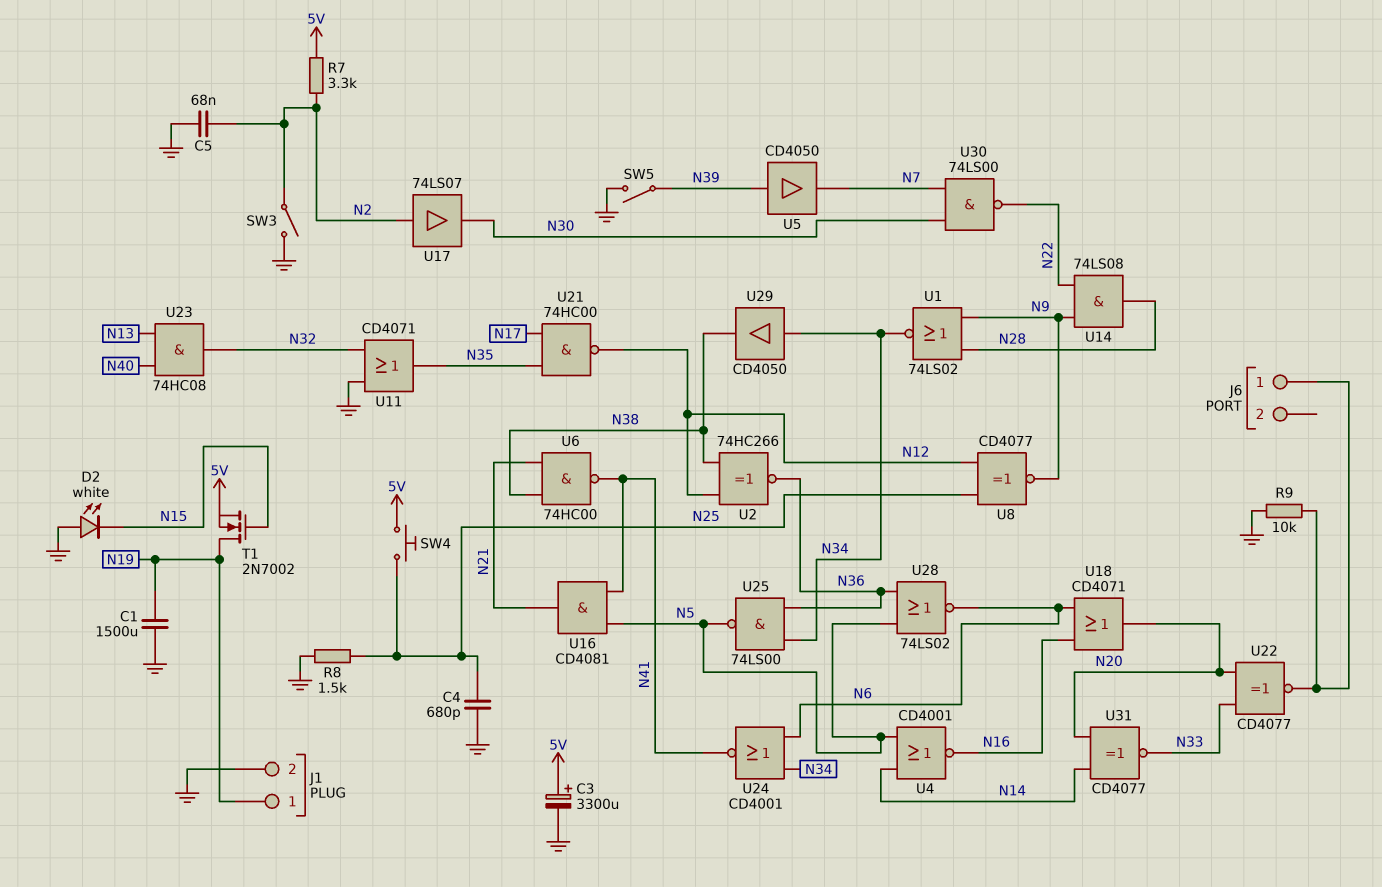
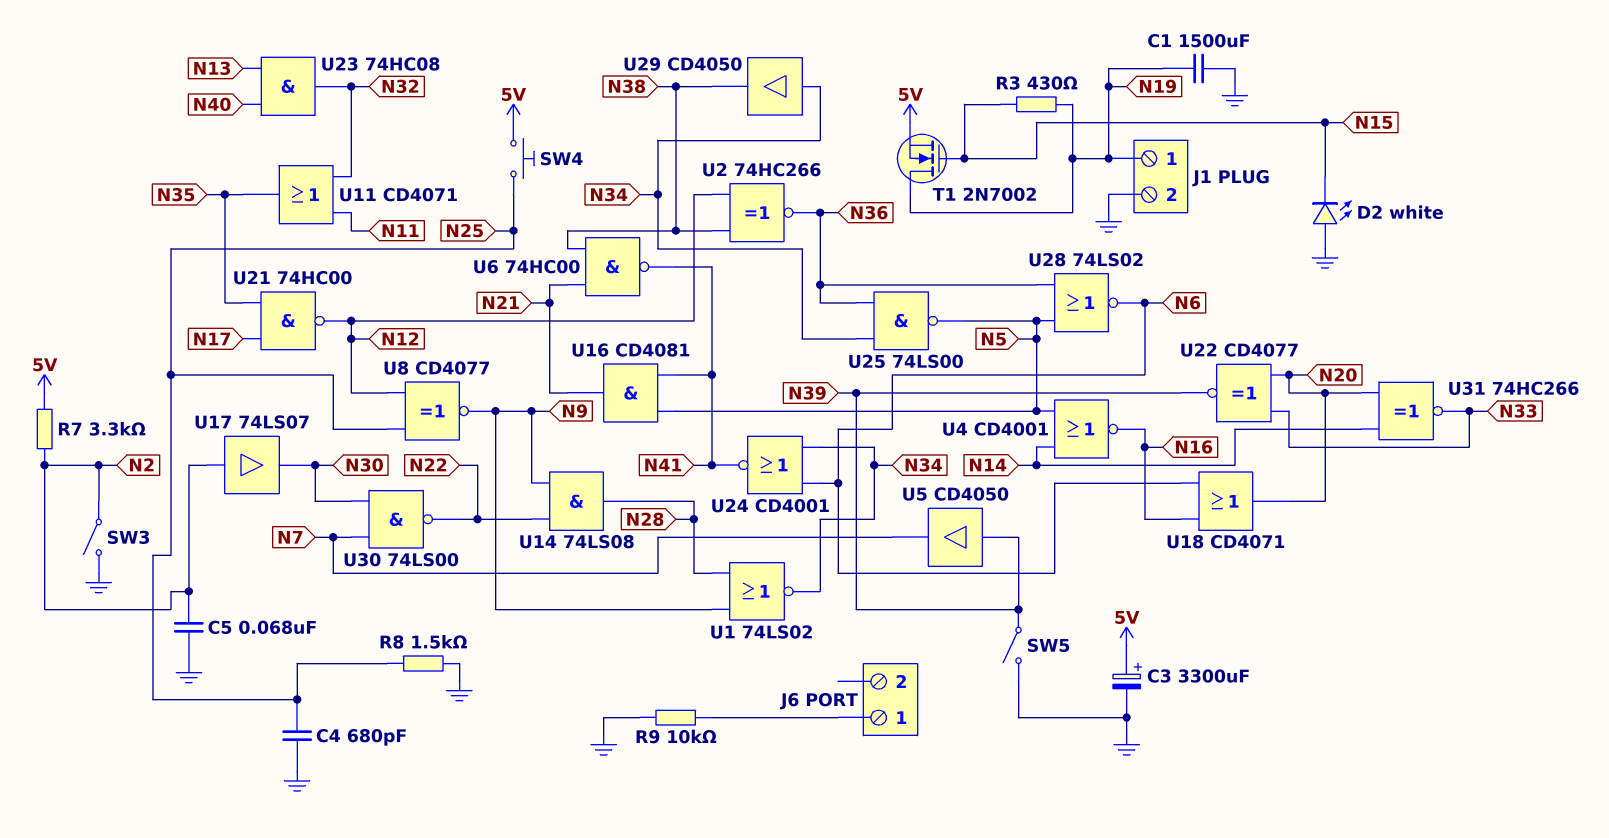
R3: none -> 430 (N15, N19)
U11: OR CD4071 (in GND, in N32, out N35) -> OR CD4071 (in N11, in N32, out N35)
U22: XNOR CD4077 (in N20, in N33, out J6/1) -> XNOR CD4077 (in N20, in N33, out N39)
U31: XNOR CD4077 (in N14, in N20, out N33) -> XNOR 74HC266 (in N14, in N20, out N33)

